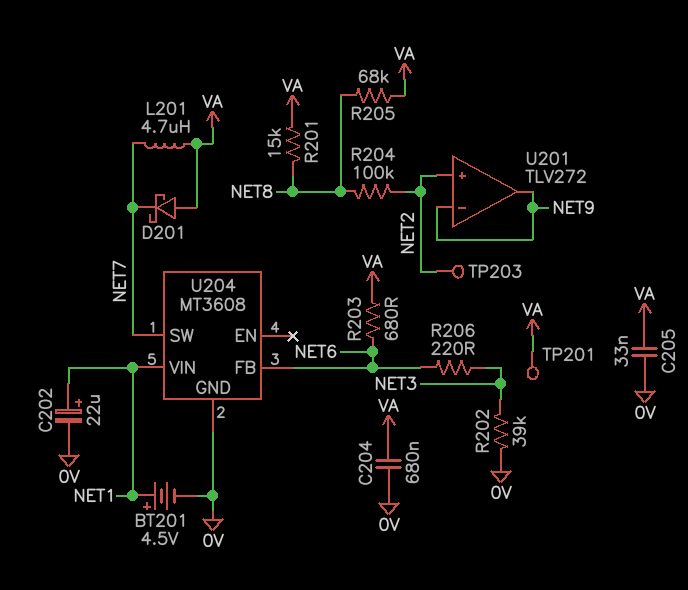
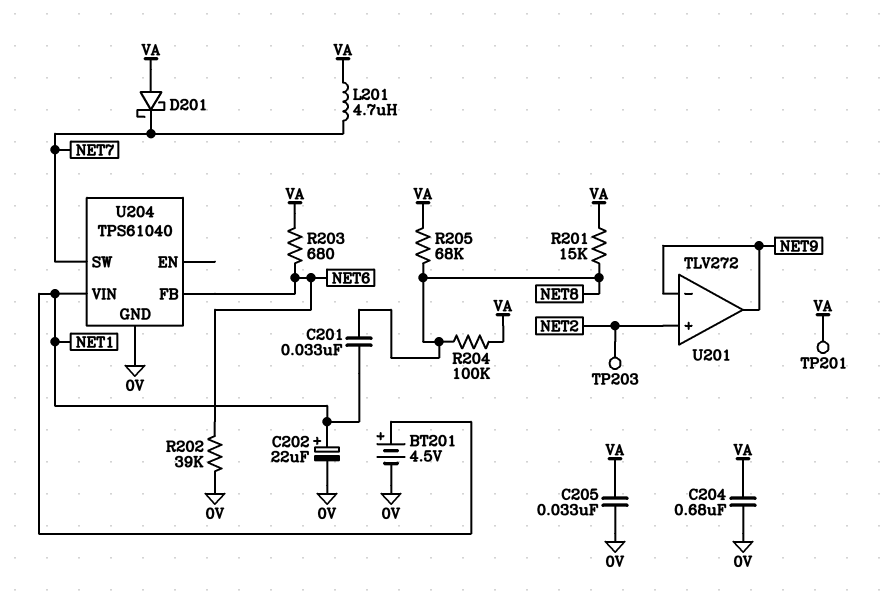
C201: none -> 33nF (NET1, NET8)
R202: 39k (0V, NET3) -> 39k (0V, NET6)
R204: 100k (NET2, NET8) -> 100k (NET8, VA)
R206: 220 (NET3, NET6) -> none
U204: MT3608 -> TPS61040

